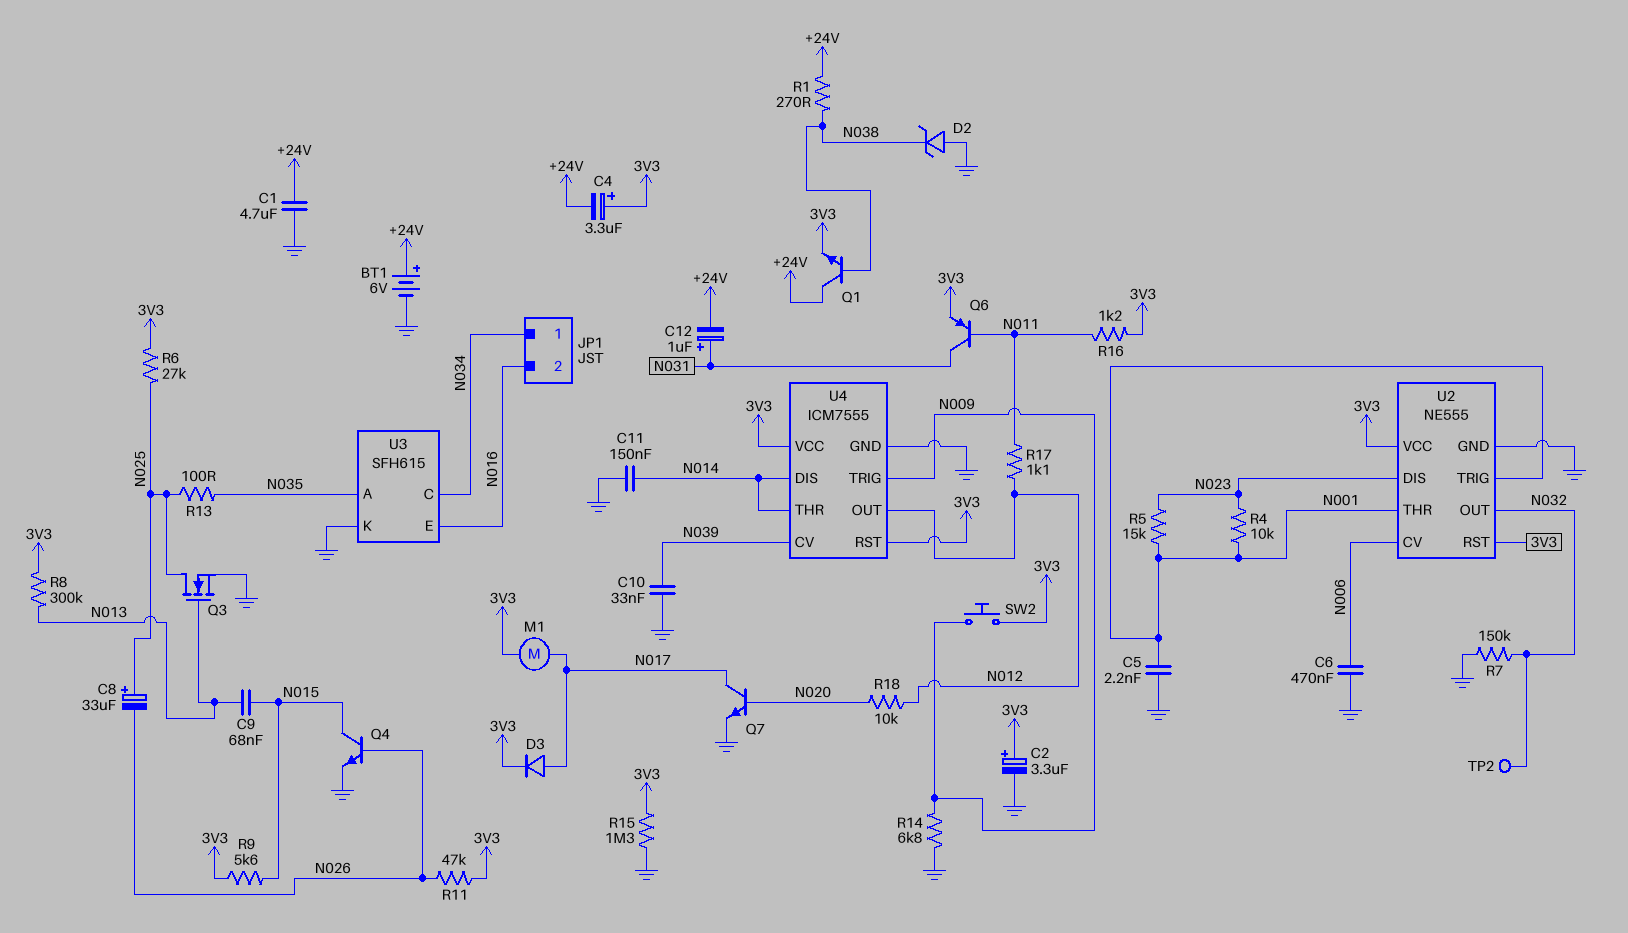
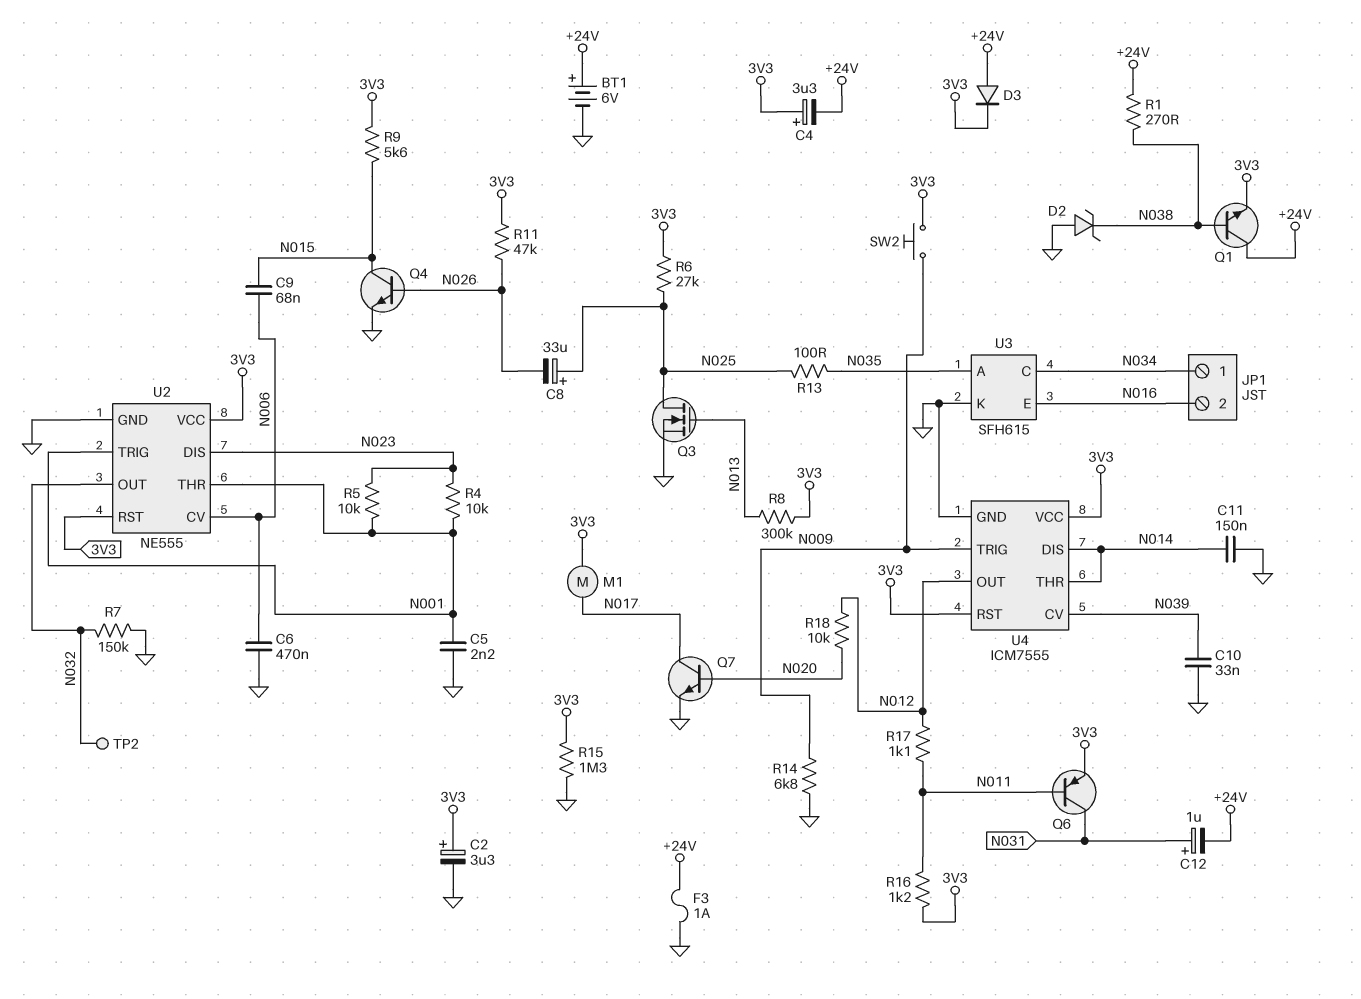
C1: 4.7uF (+24V, GND) -> none
C9: 68nF (N013, N015) -> 68nF (N006, N015)
D3: diode (A N017, K 3V3) -> diode (A +24V, K 3V3)
F3: none -> 1A (+24V, GND)
R5: 15k (N001, N023) -> 10k (N001, N023)

